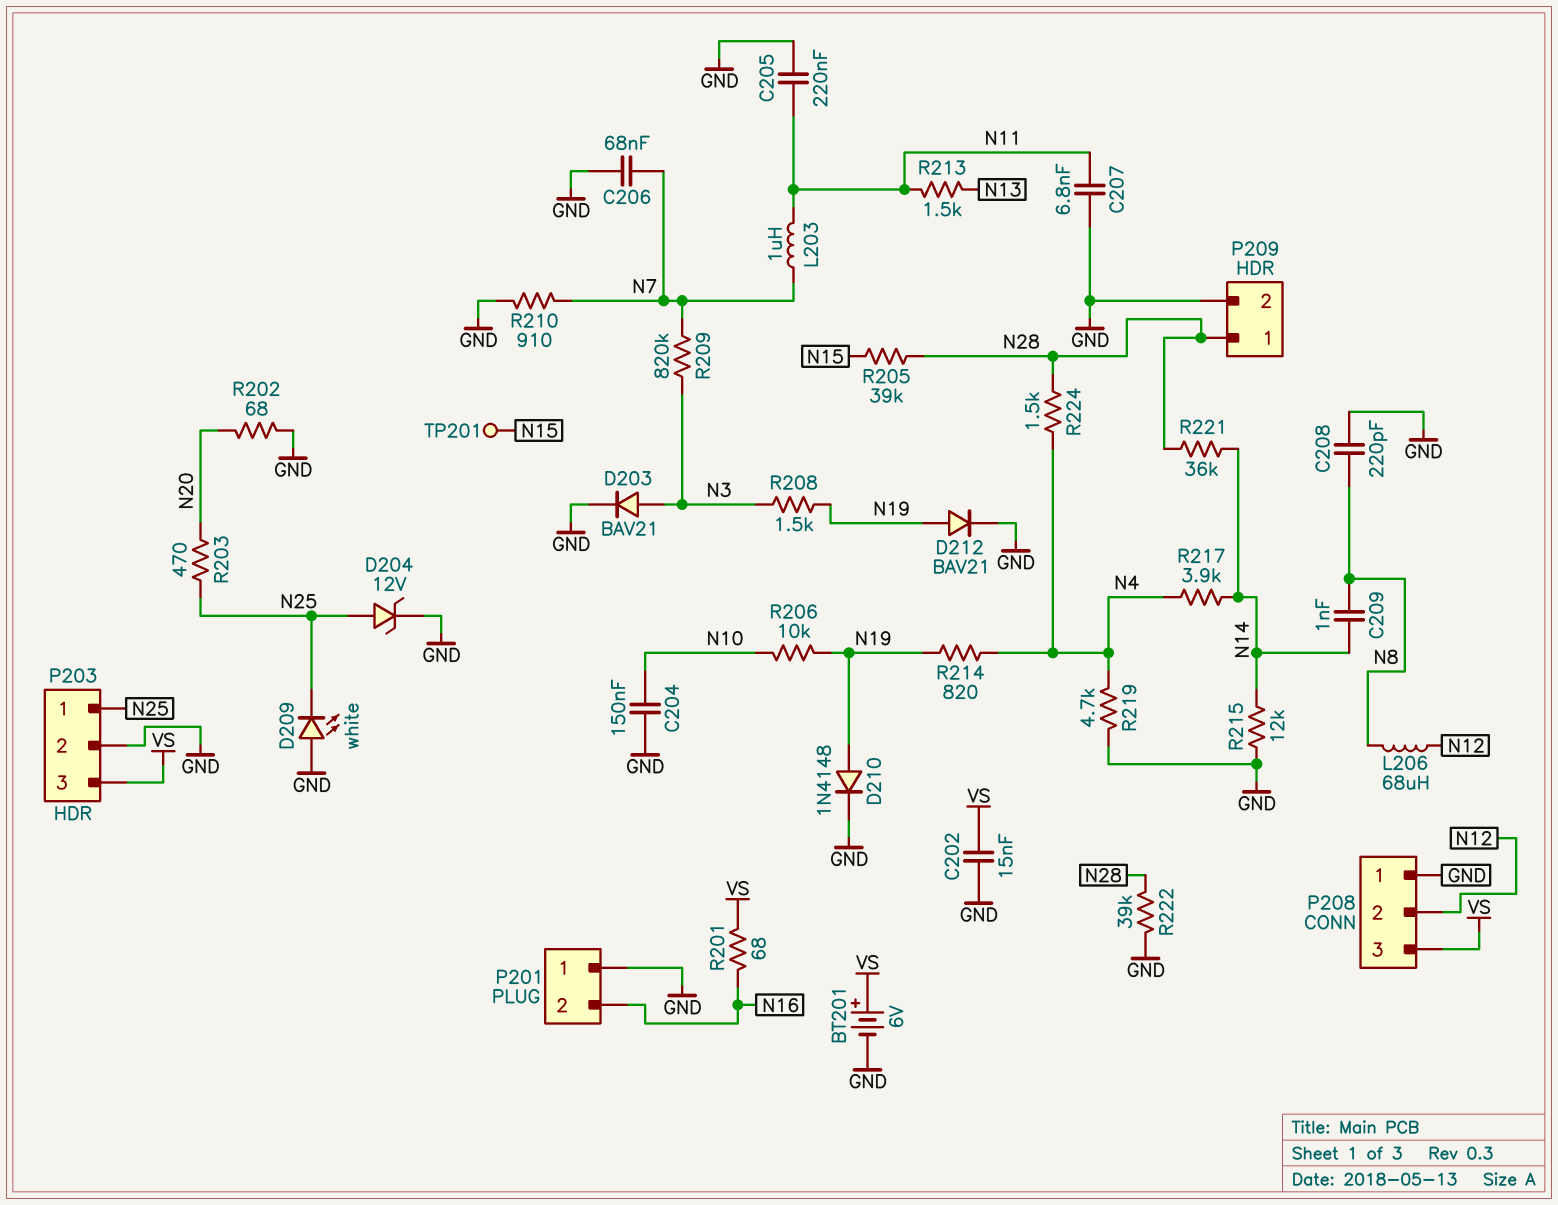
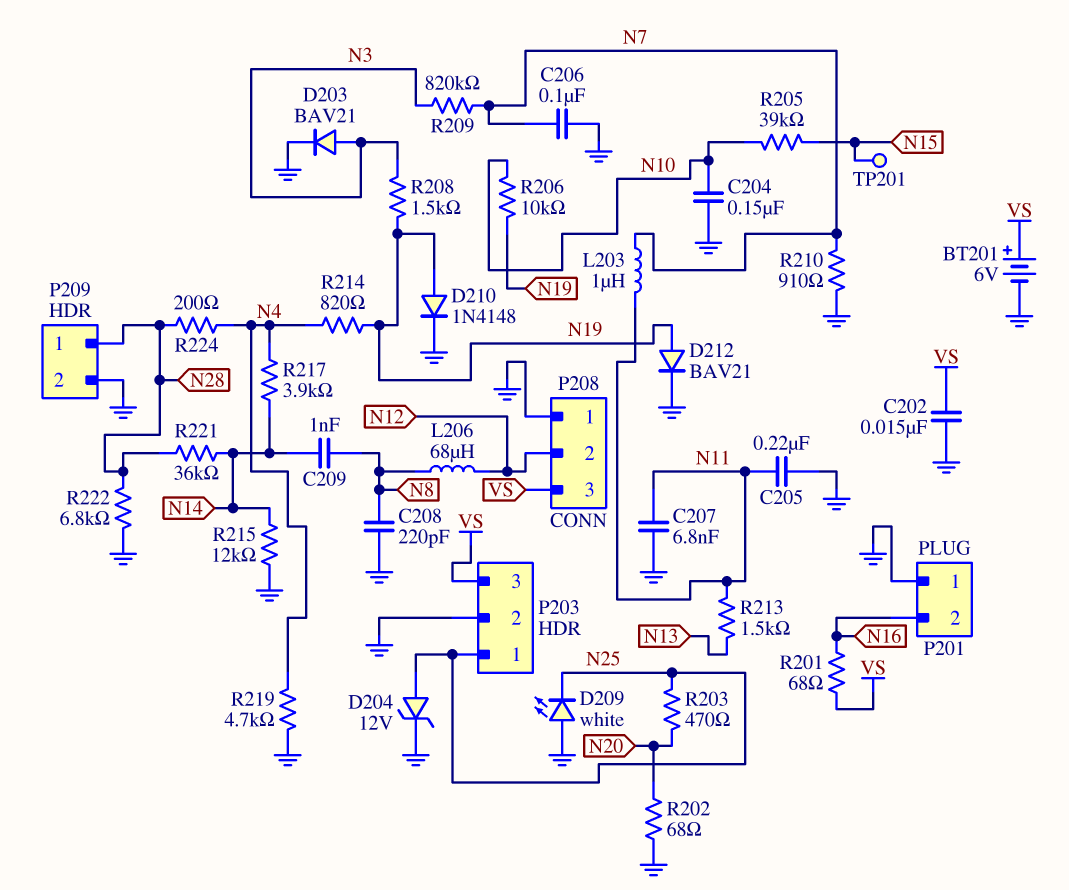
C206: 68nF (GND, N7) -> 100nF (GND, N7)
R205: 39k (N15, N28) -> 39k (N10, N15)
R222: 39k (GND, N28) -> 6.8k (GND, N28)
R224: 1.5k (N4, N28) -> 200 (N4, N28)

